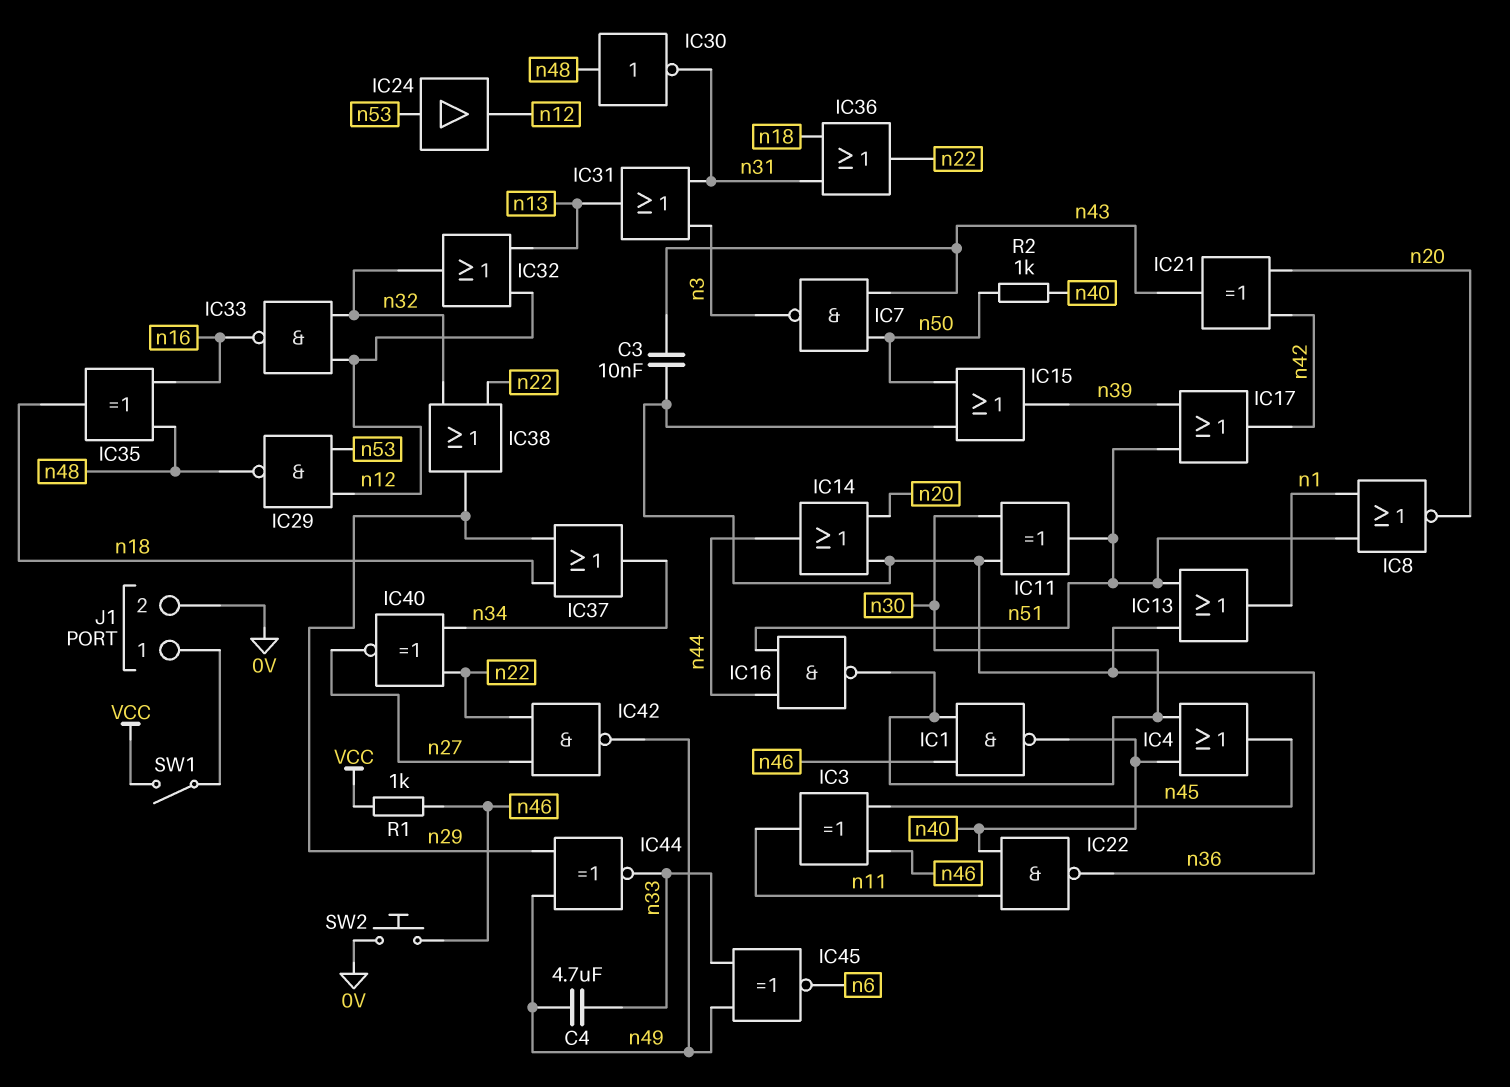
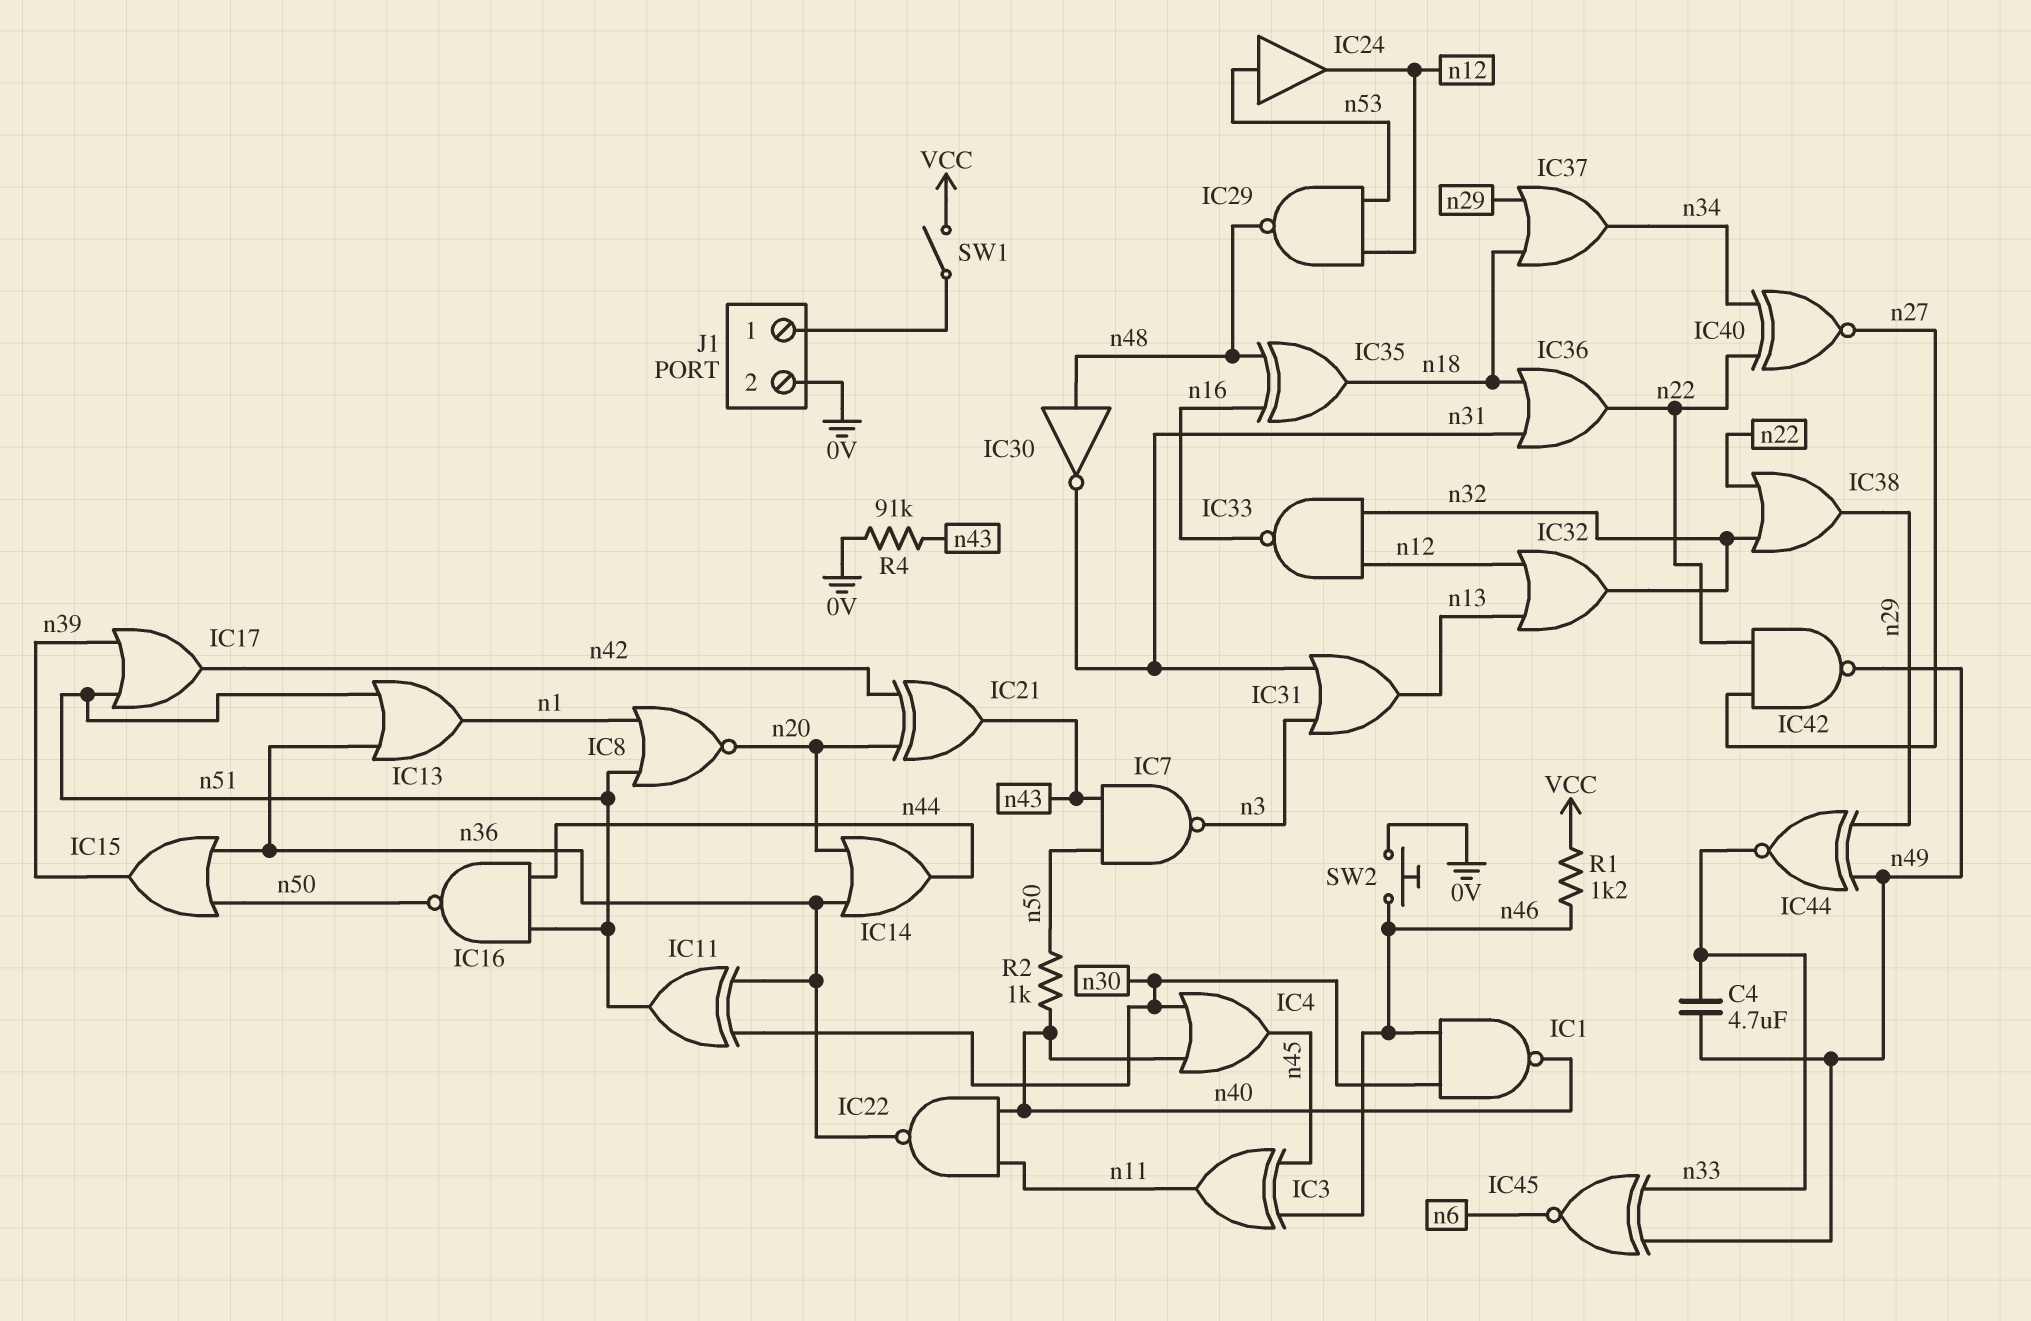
C3: 10nF (n36, n43) -> none
IC16: NAND (in n44, in n51, out n30) -> NAND (in n44, in n51, out n50)
R1: 1k (VCC, n46) -> 1.2k (VCC, n46)
R4: none -> 91k (0V, n43)

